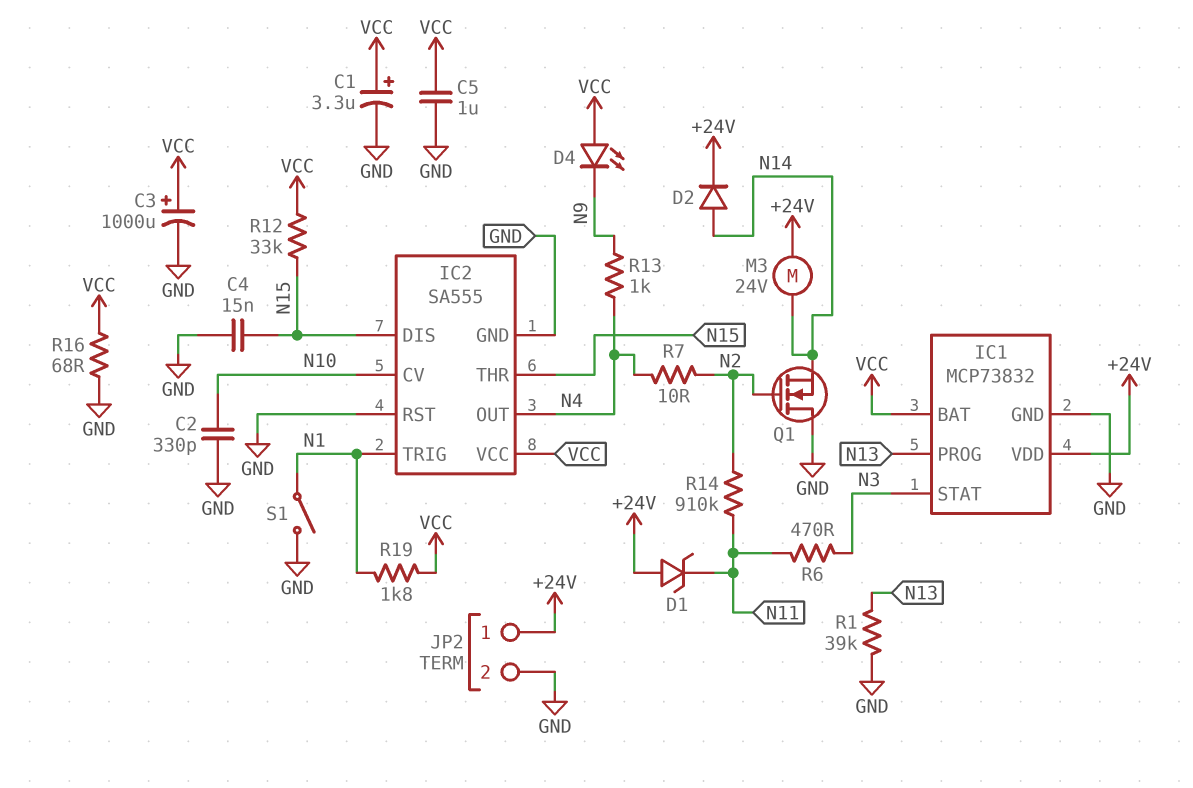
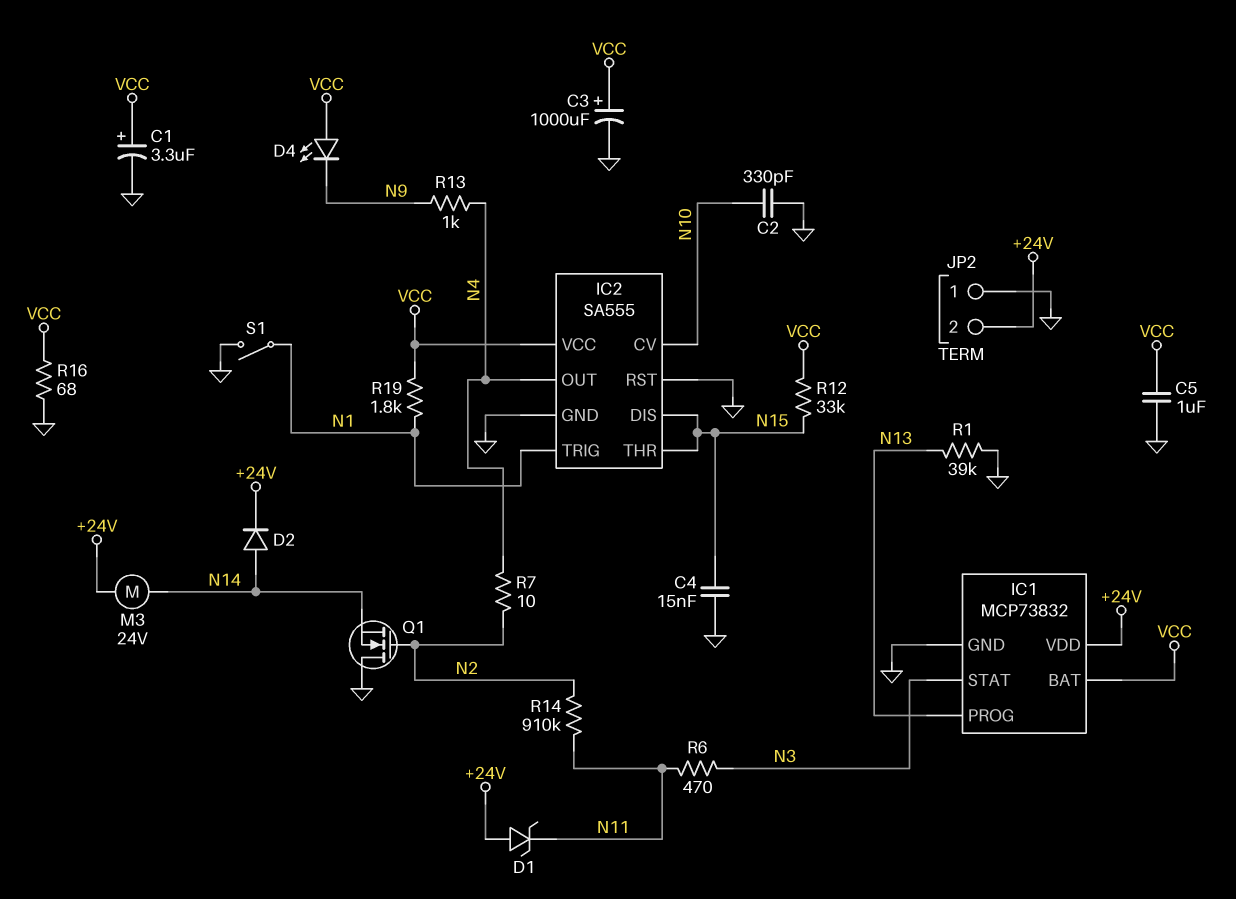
JP2 pin 1: +24V -> GND
JP2 pin 2: GND -> +24V

